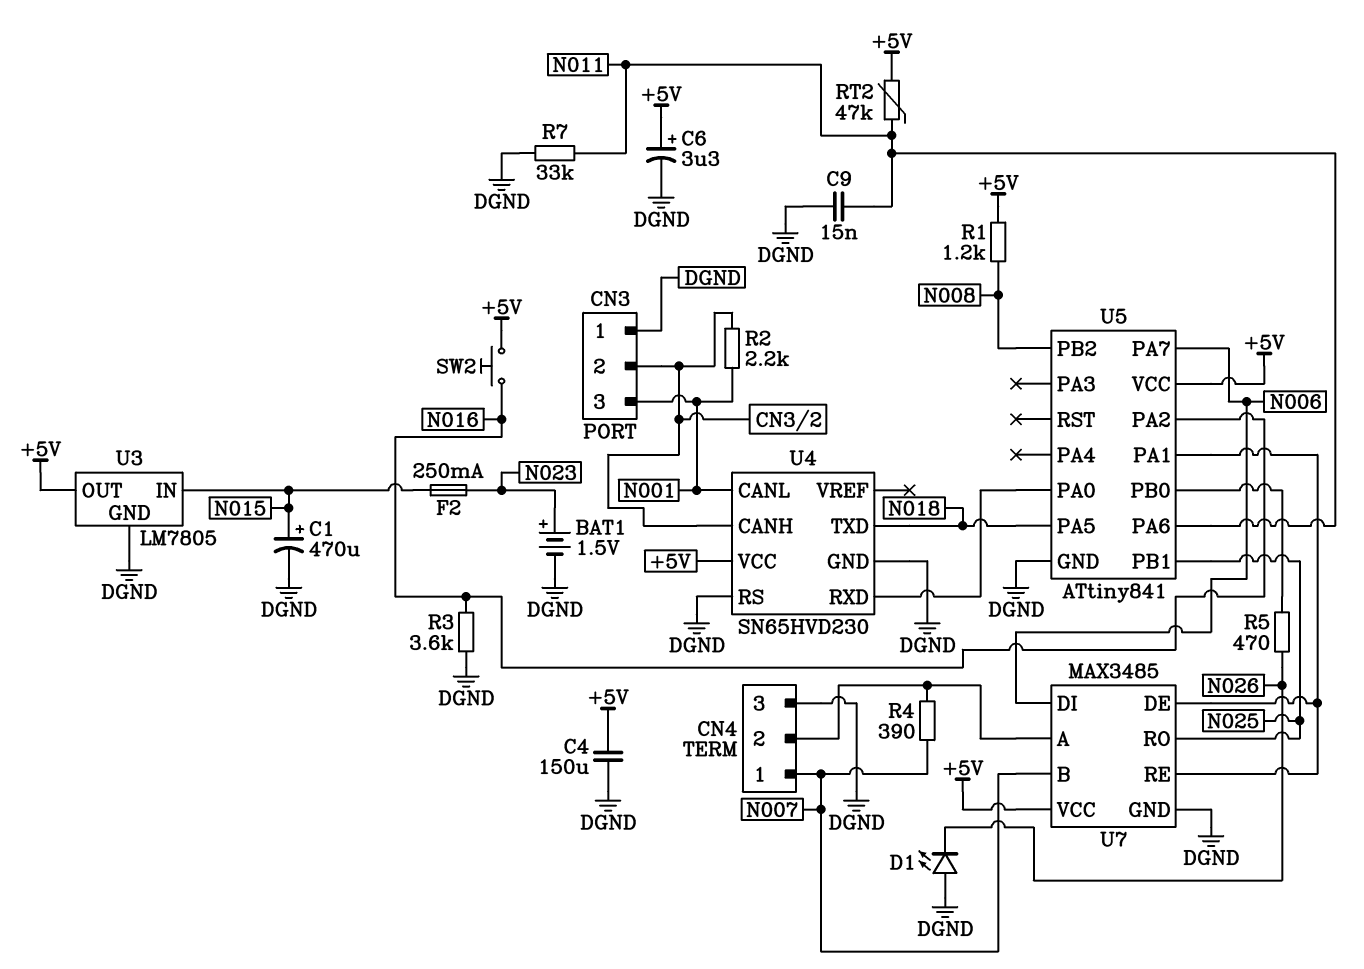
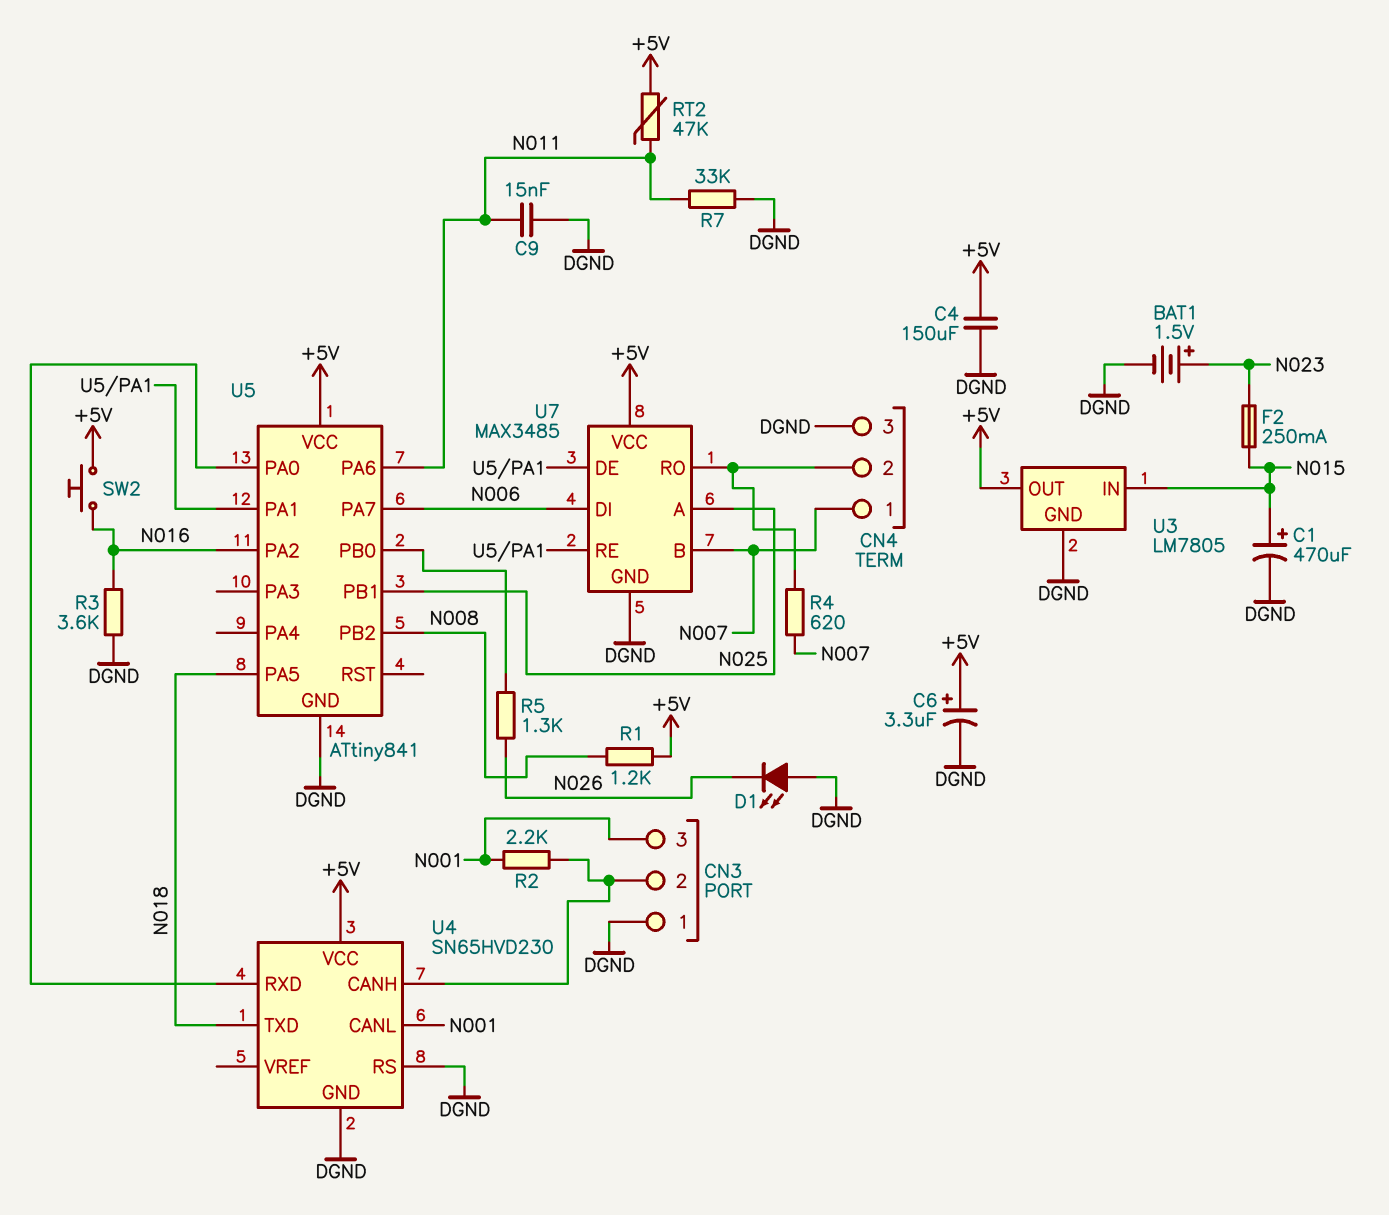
R4: 390 (CN4/2, N007) -> 620 (CN4/2, N007)
R5: 470 (N026, U5/PB0) -> 1.3k (N026, U5/PB0)
U7 pin A: CN4/2 -> N025
U7 pin RO: N025 -> CN4/2

